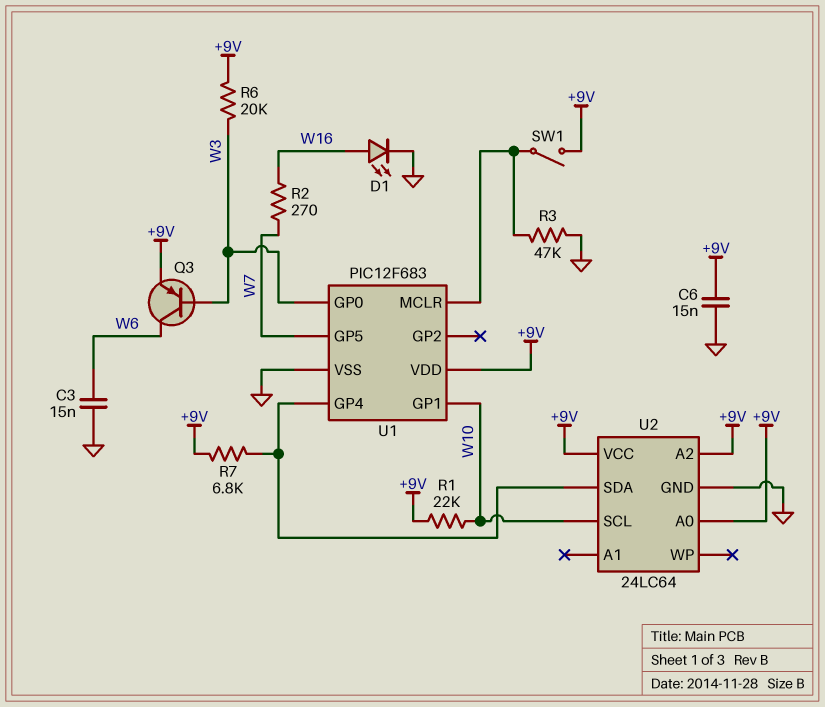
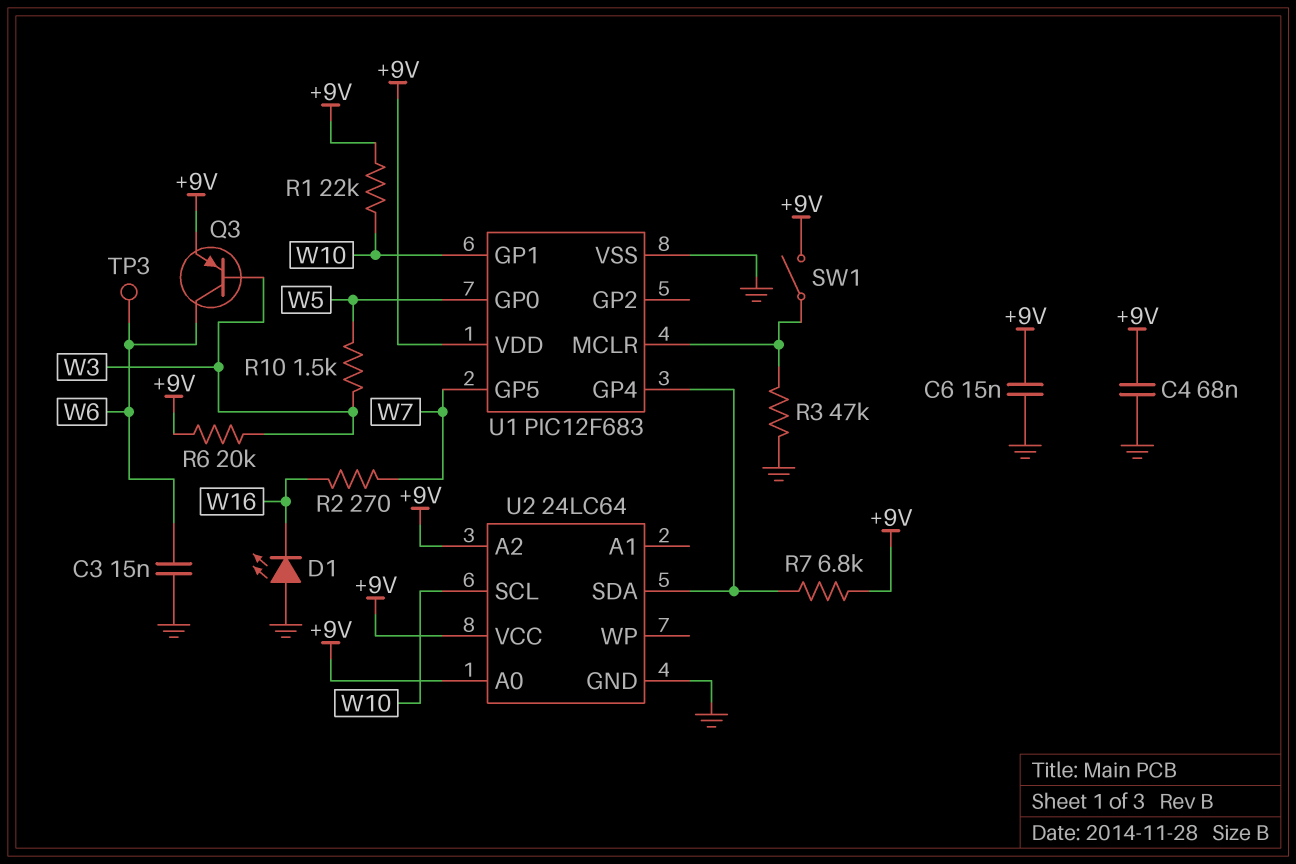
C4: none -> 68nF (+9V, GND)
D1: LED (A W16, K GND) -> LED (A GND, K W16)
R10: none -> 1.5k (W3, W5)
TP3: none -> test point (W6)
U1 pin GP0: W3 -> W5

